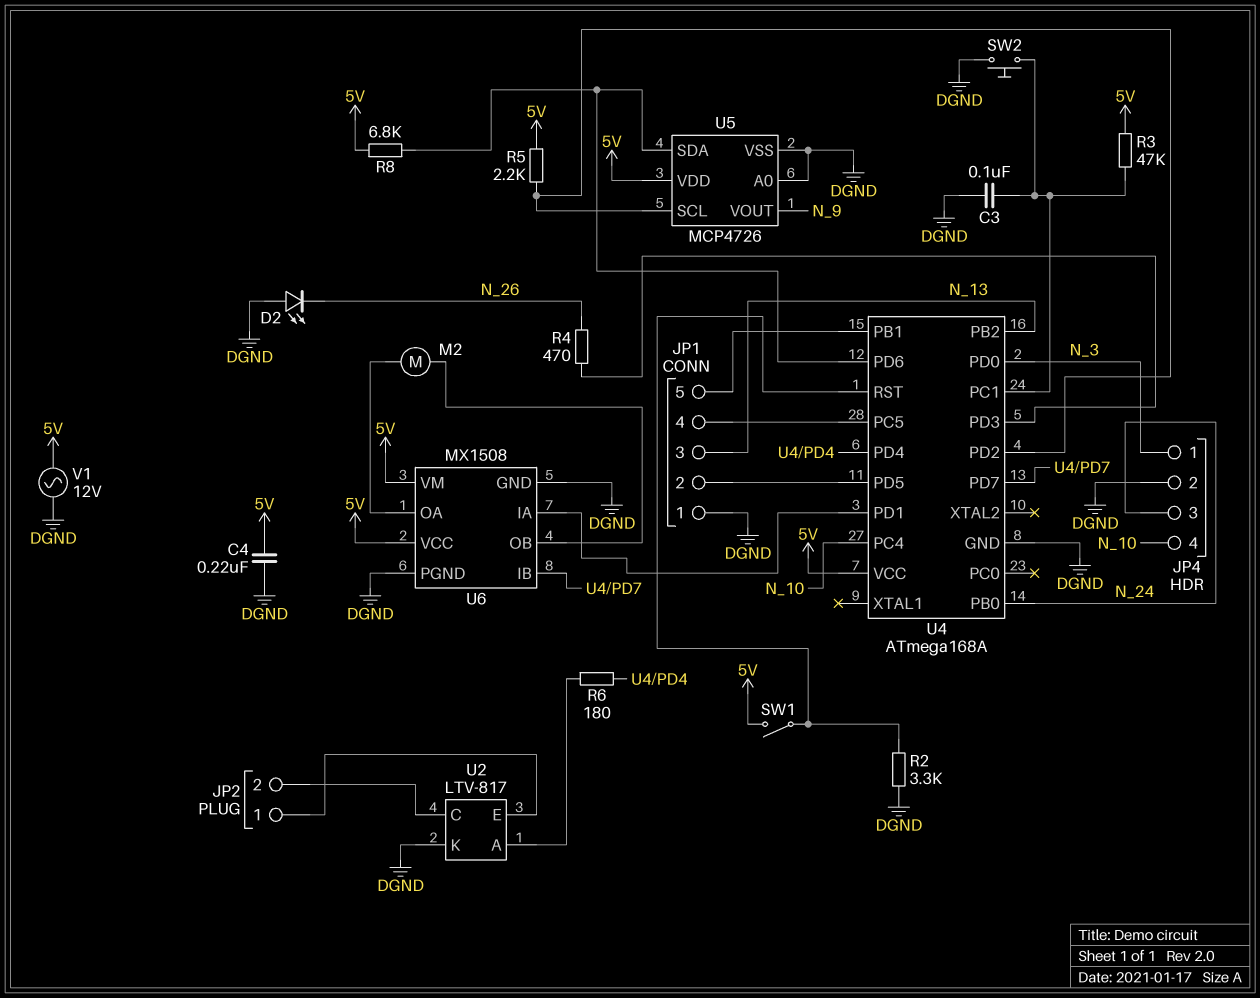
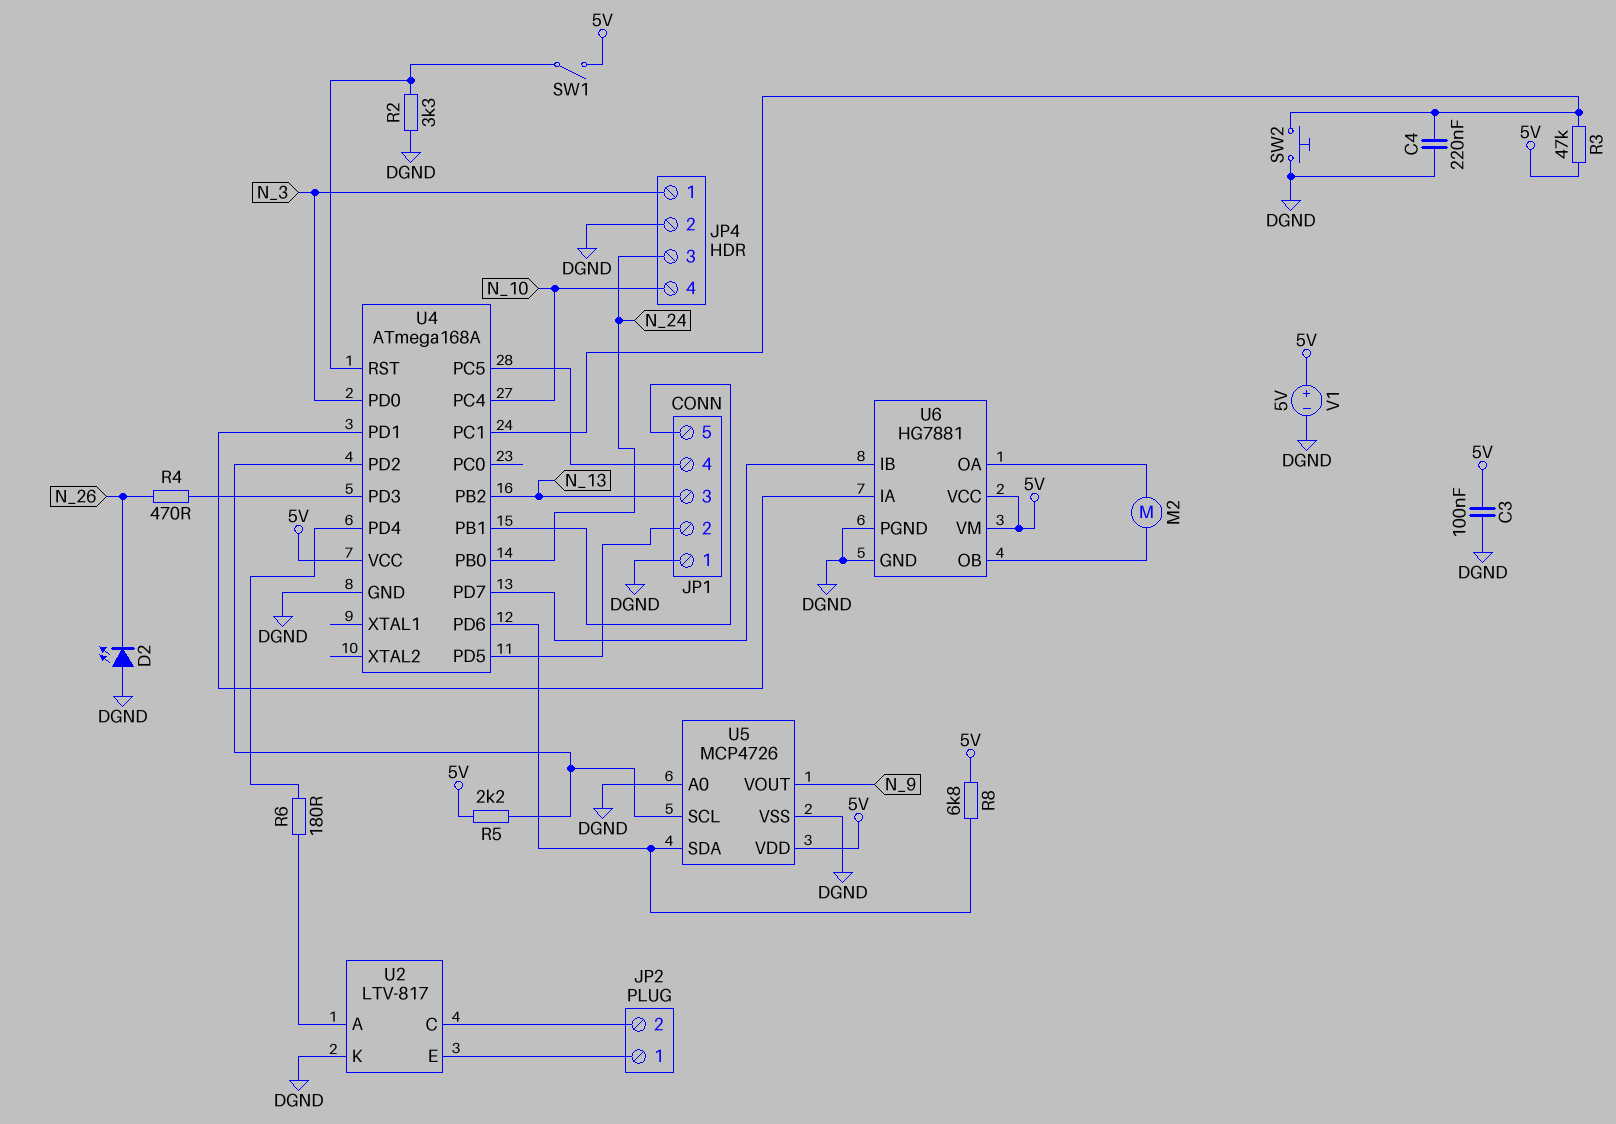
C3: 100nF (DGND, U4/PC1) -> 100nF (5V, DGND)
C4: 220nF (5V, DGND) -> 220nF (DGND, U4/PC1)
U6: MX1508 -> HG7881
V1: AC 12V (5V, DGND) -> 5V (plus 5V, minus DGND)

